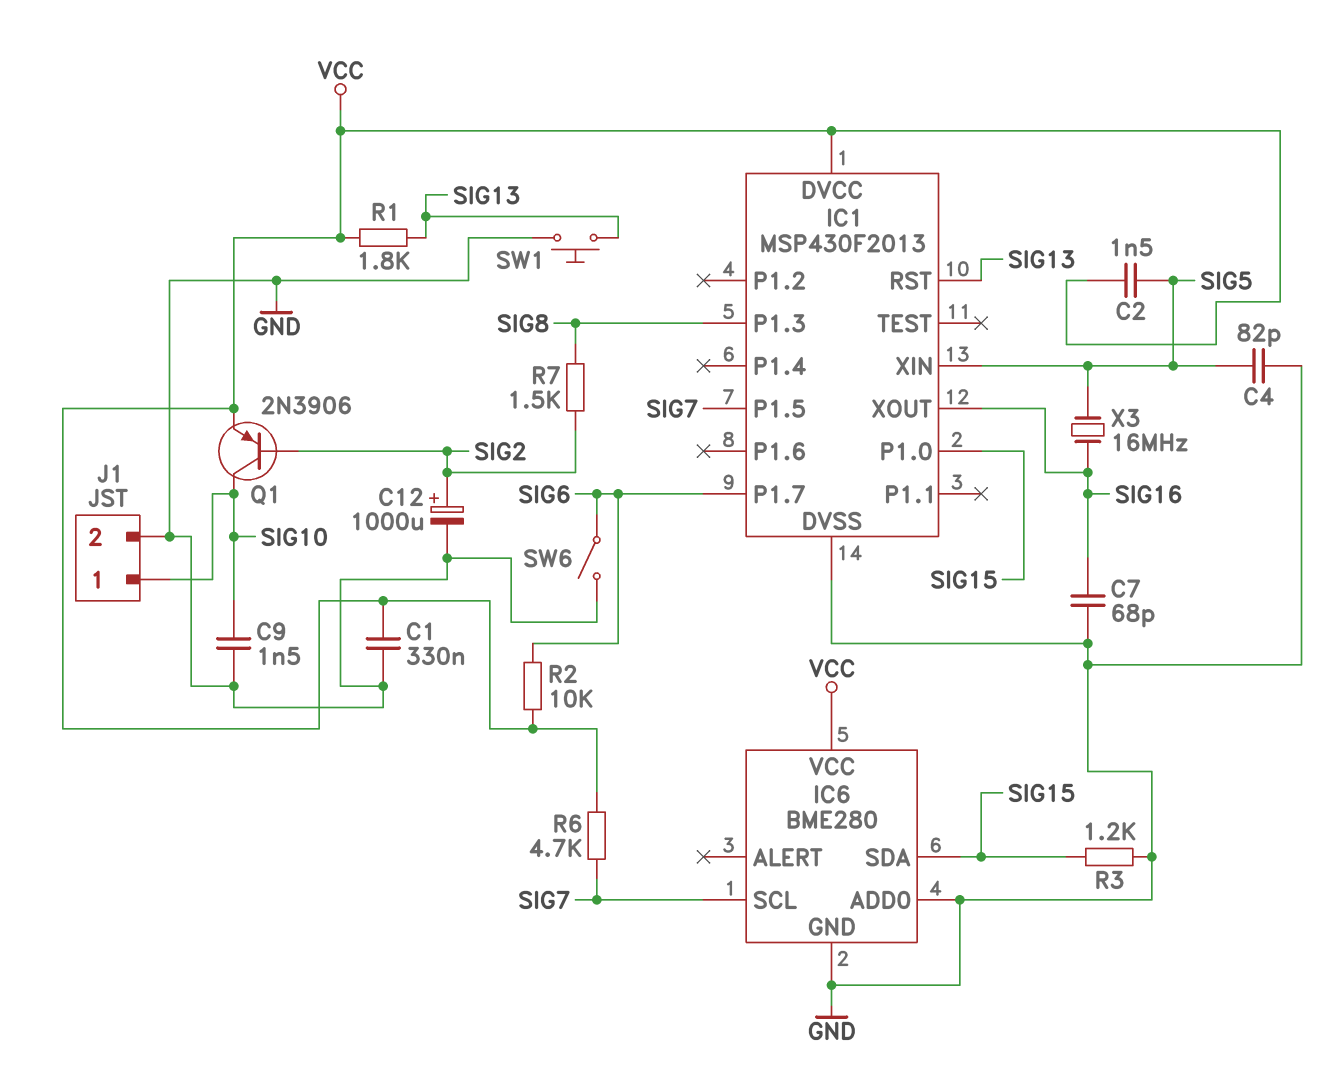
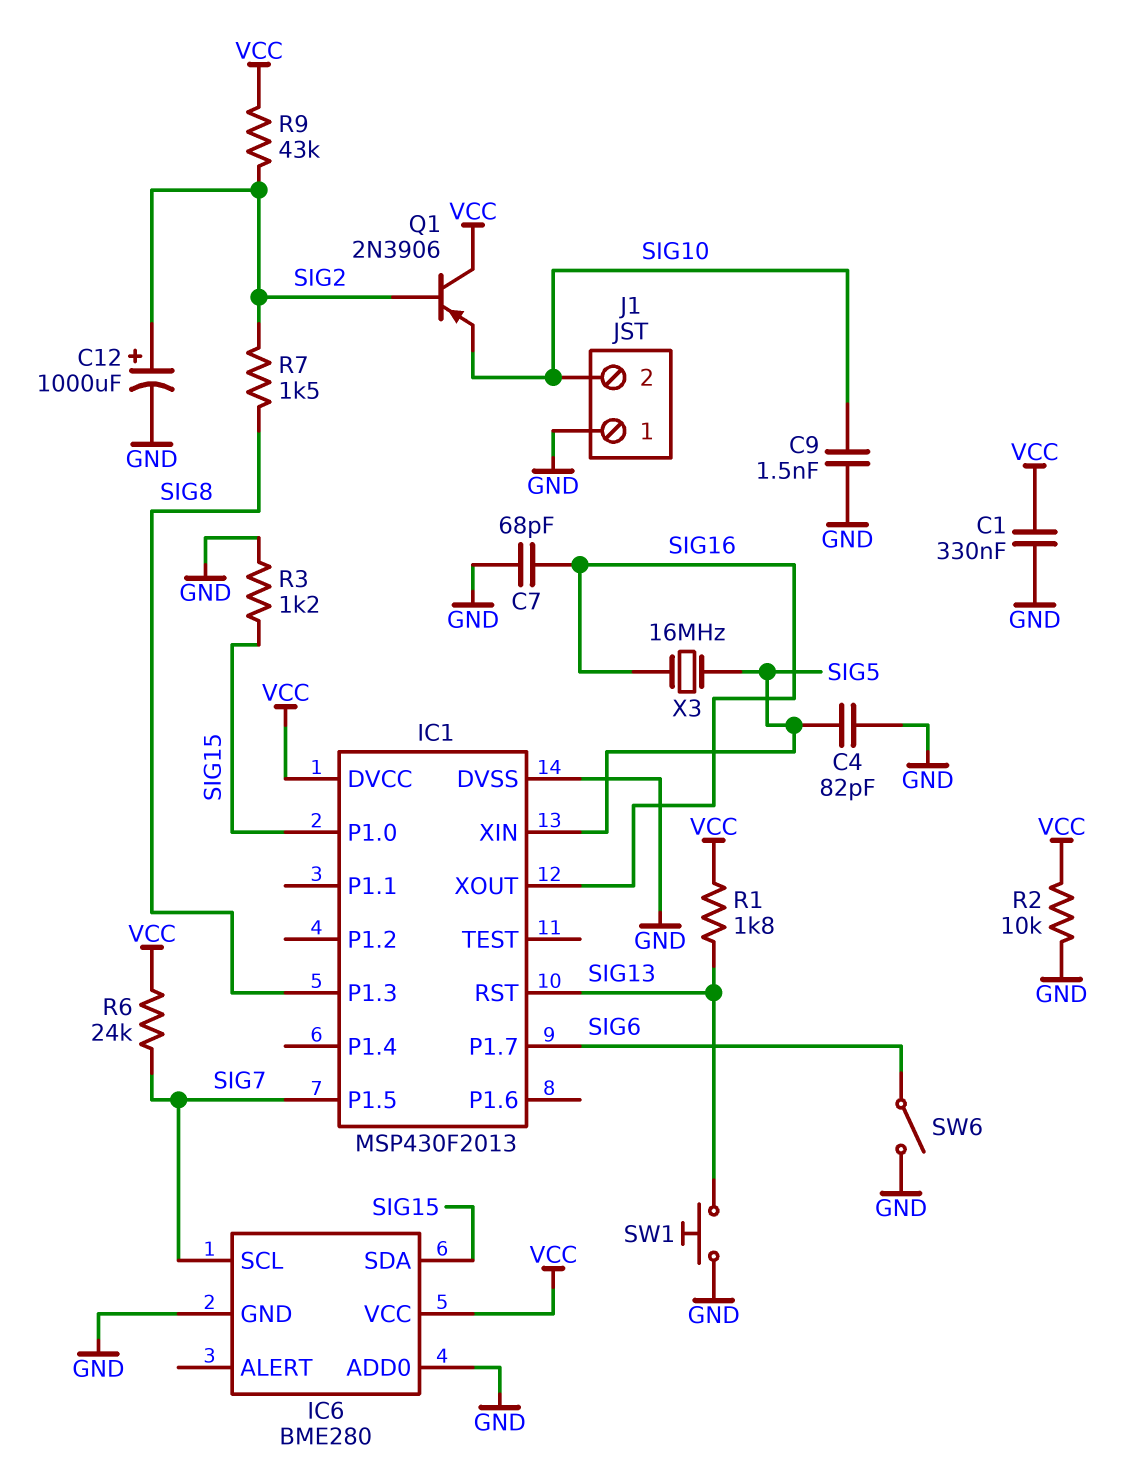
C2: 1.5nF (SIG5, VCC) -> none
J1 pin 1: SIG10 -> GND
J1 pin 2: GND -> SIG10
Q1: PNP 2N3906 (B SIG2, C SIG10, E VCC) -> PNP 2N3906 (B SIG2, C VCC, E SIG10)
R2: 10k (SIG6, VCC) -> 10k (GND, VCC)
R6: 4.7k (SIG7, VCC) -> 24k (SIG7, VCC)
R9: none -> 43k (SIG2, VCC)

